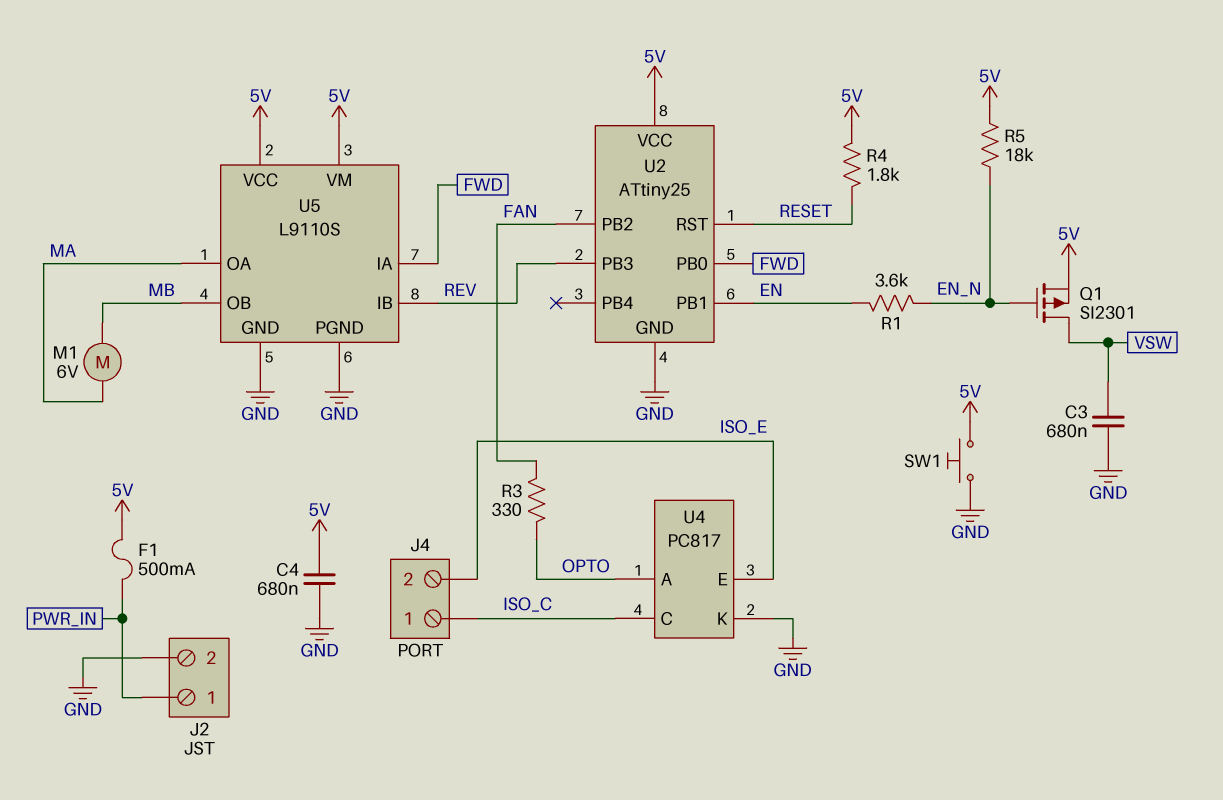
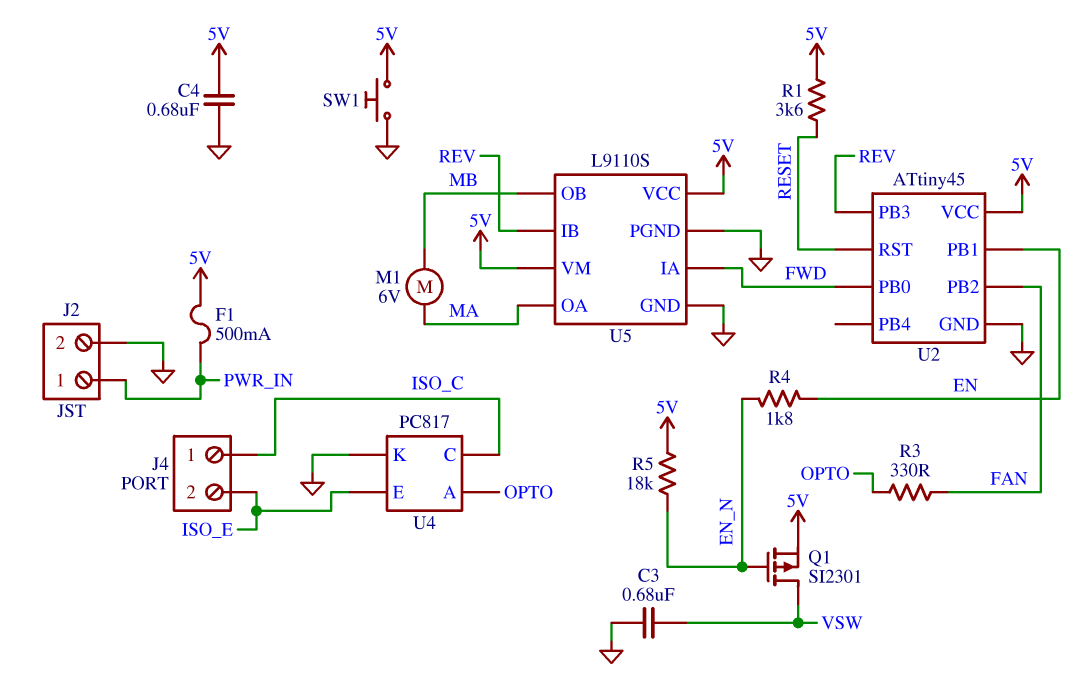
R1: 3.6k (EN, EN_N) -> 3.6k (5V, RESET)
R4: 1.8k (5V, RESET) -> 1.8k (EN, EN_N)
U2: ATtiny25 -> ATtiny45

